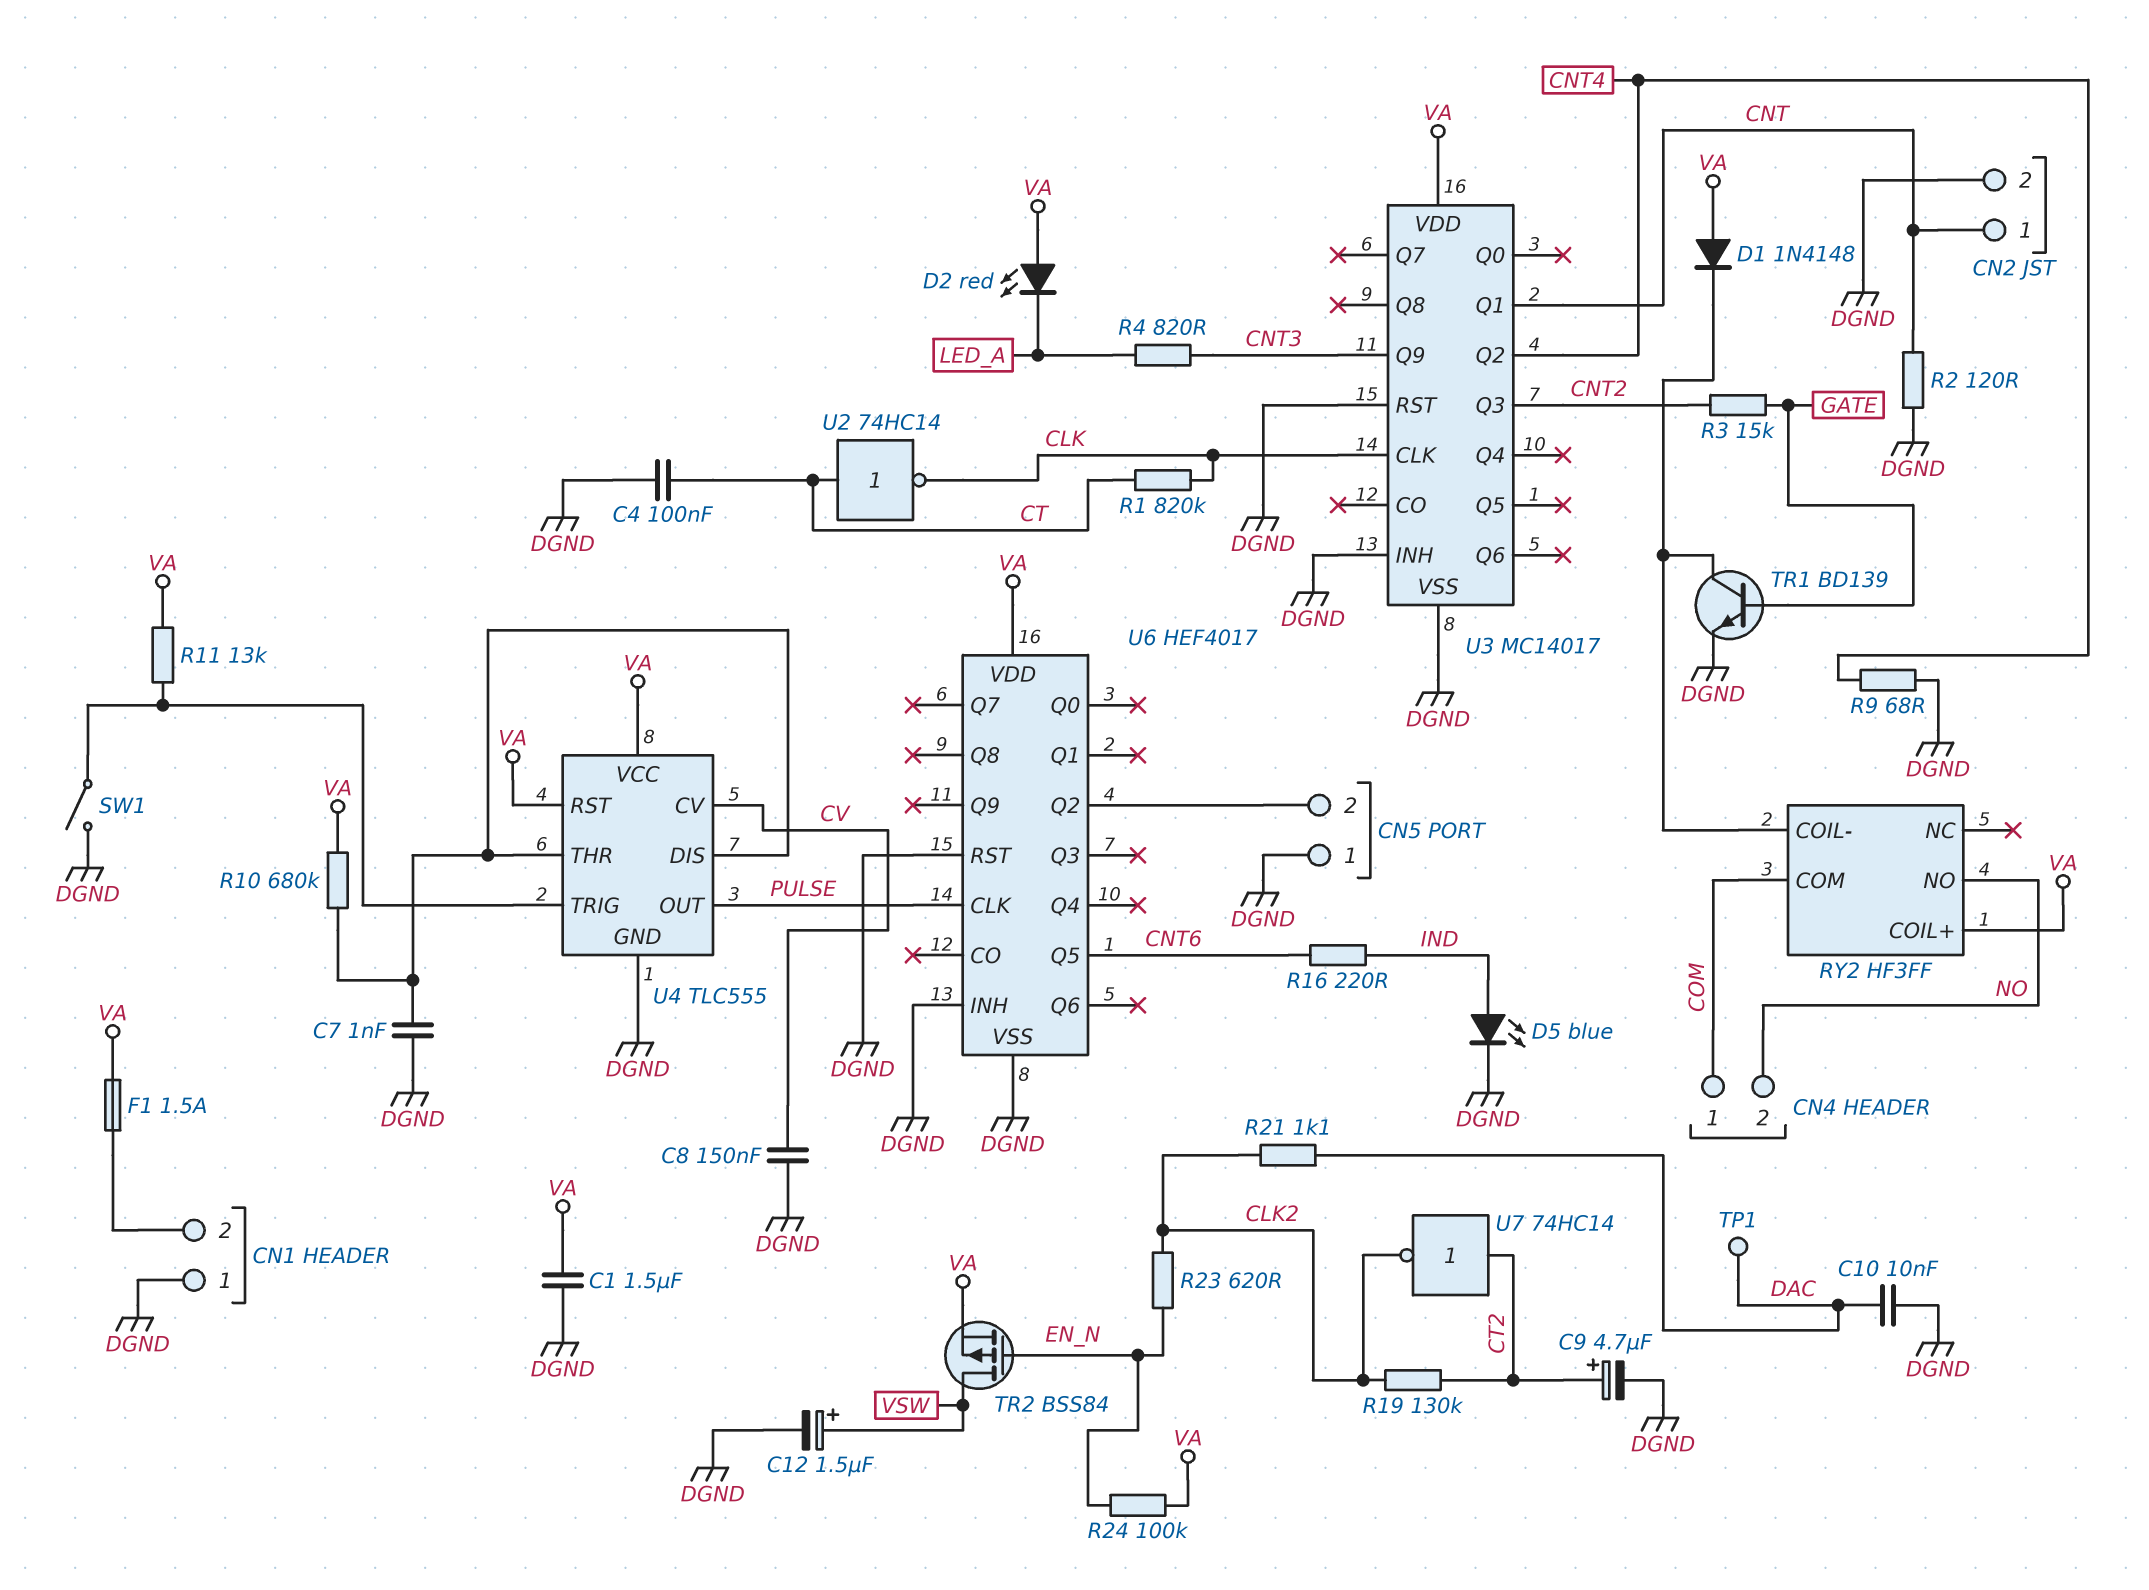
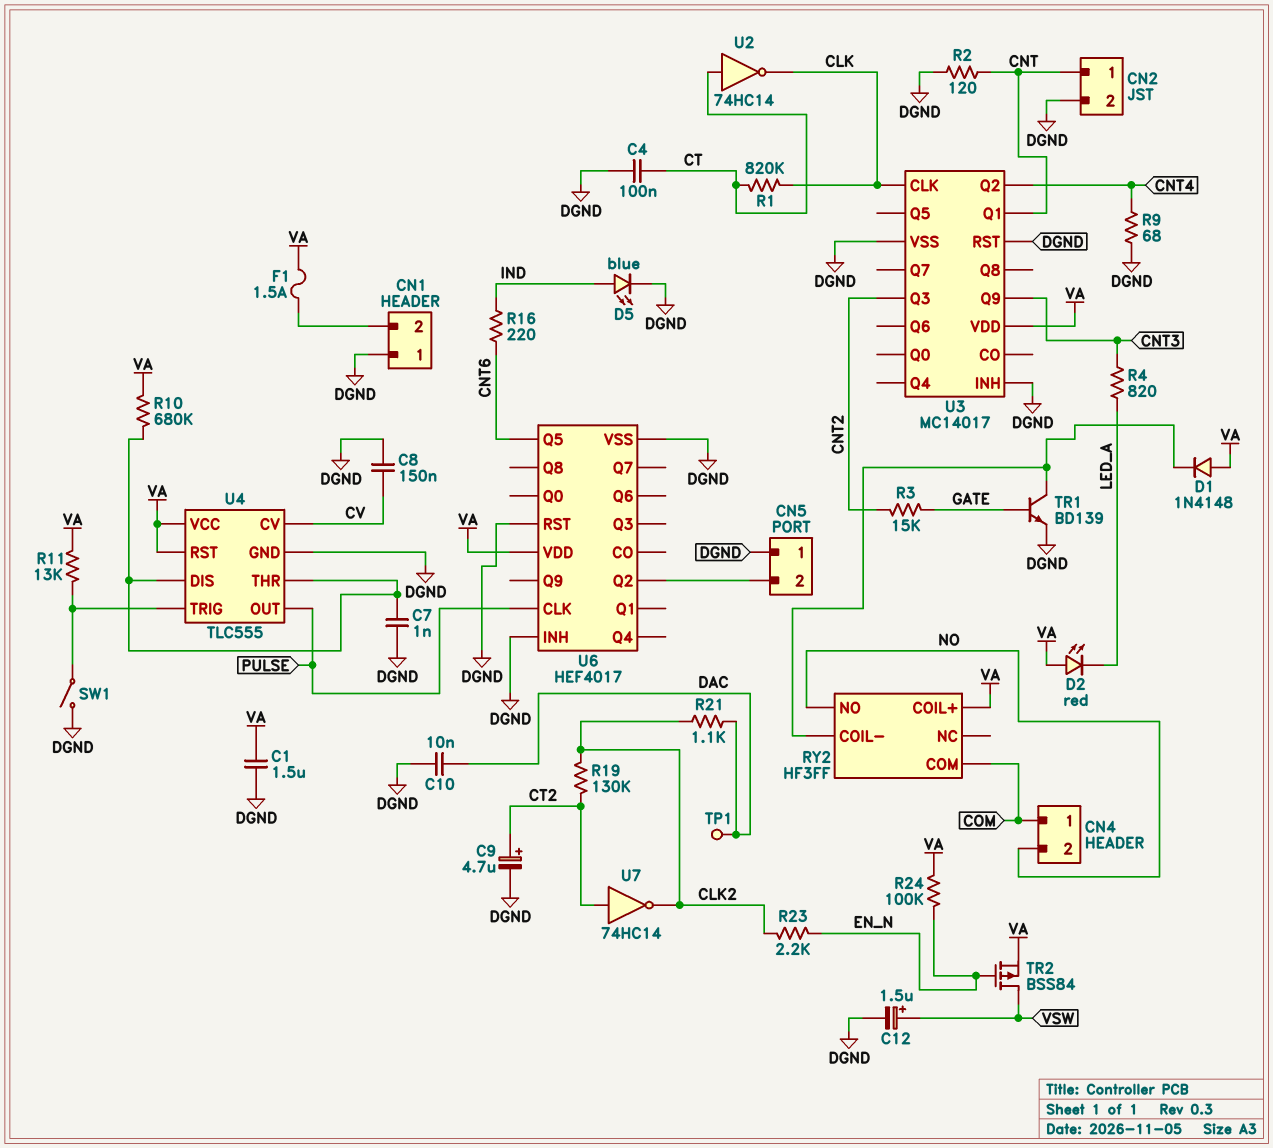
R23: 620 (CLK2, EN_N) -> 2.2k (CLK2, EN_N)

